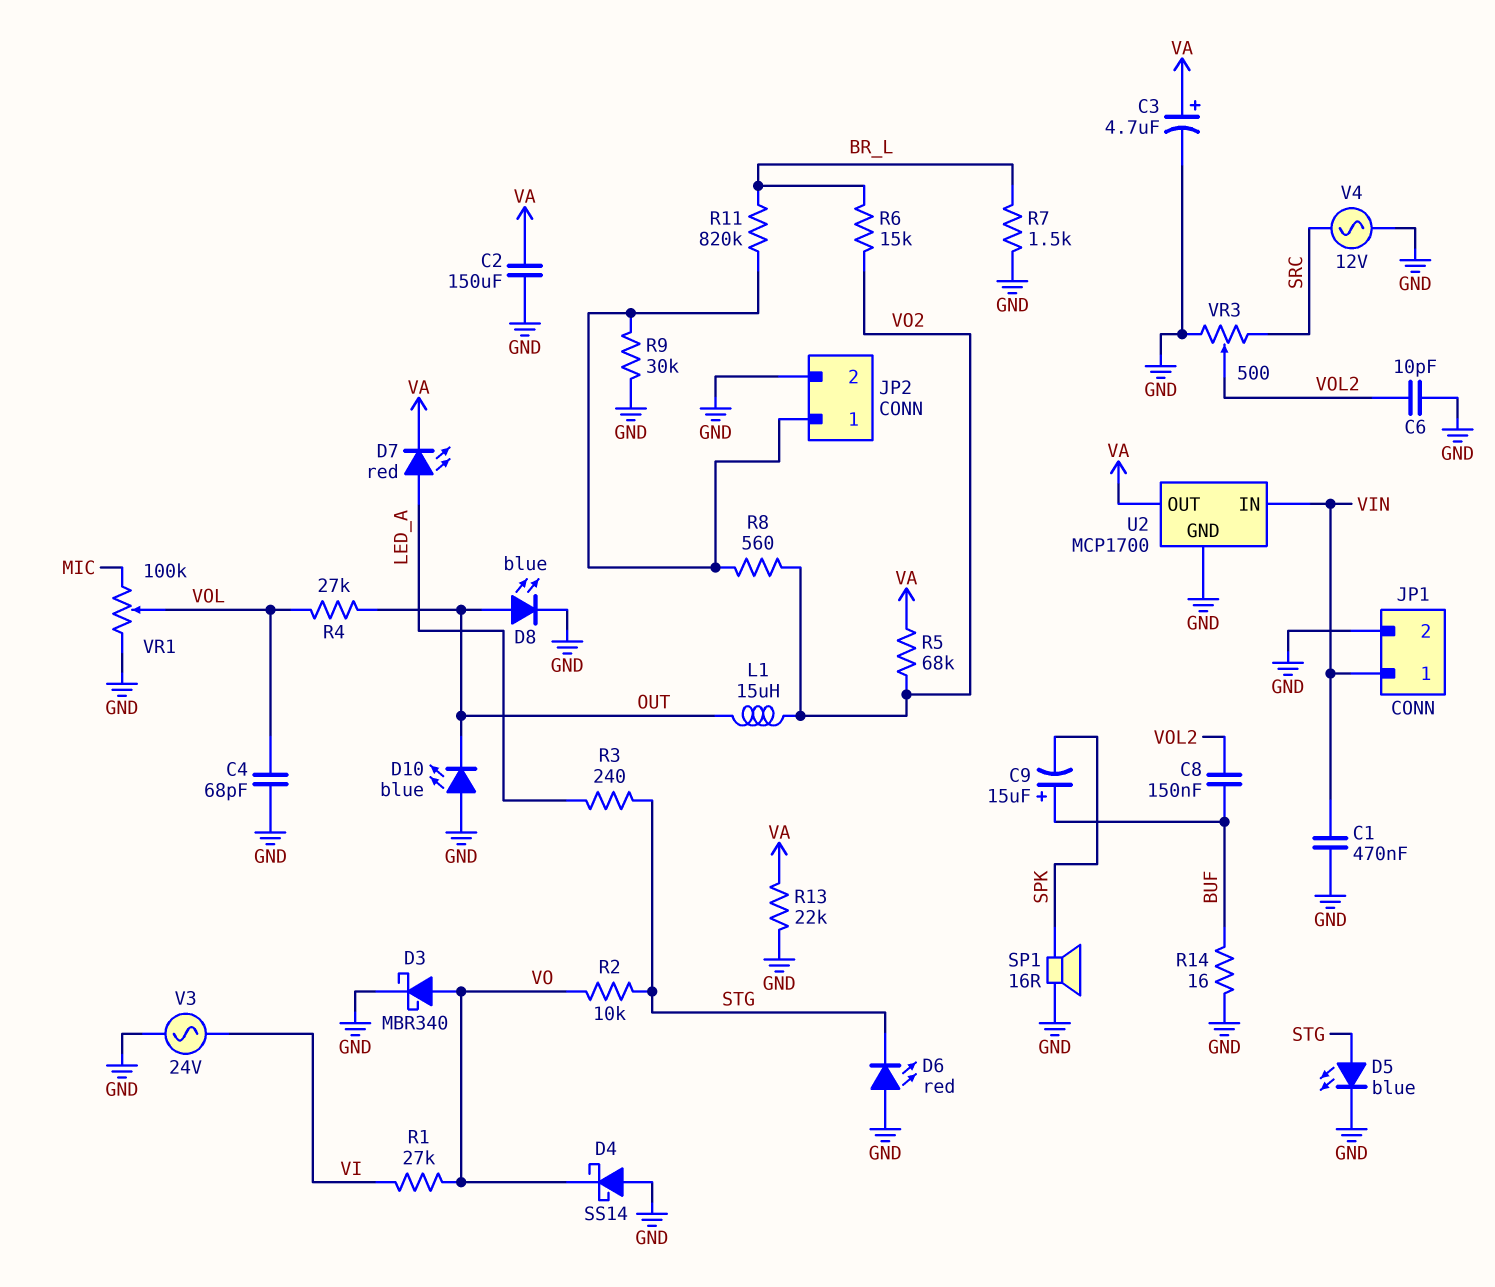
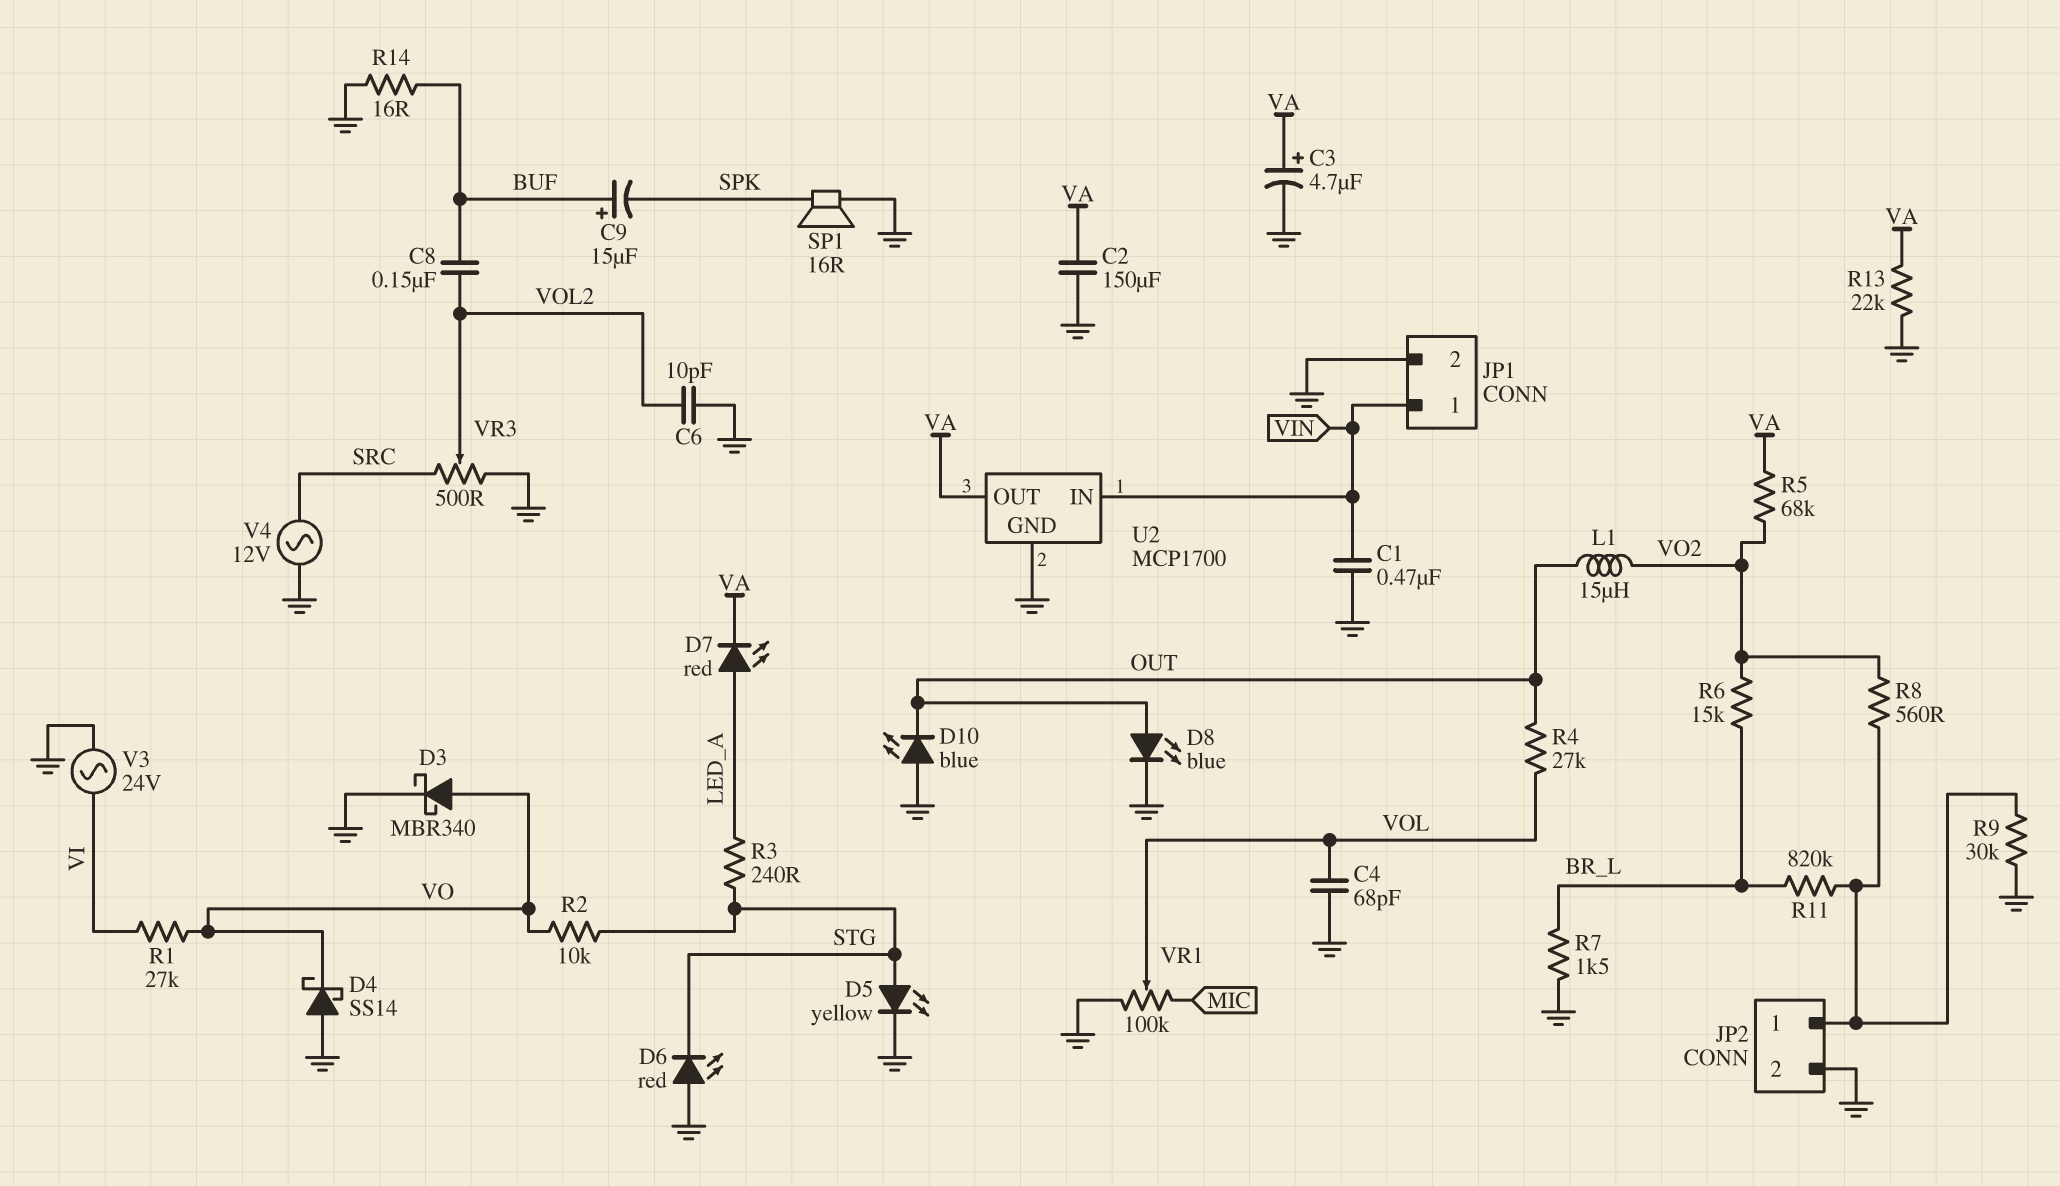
D5: LED blue (A STG, K GND) -> LED yellow (A STG, K GND)

